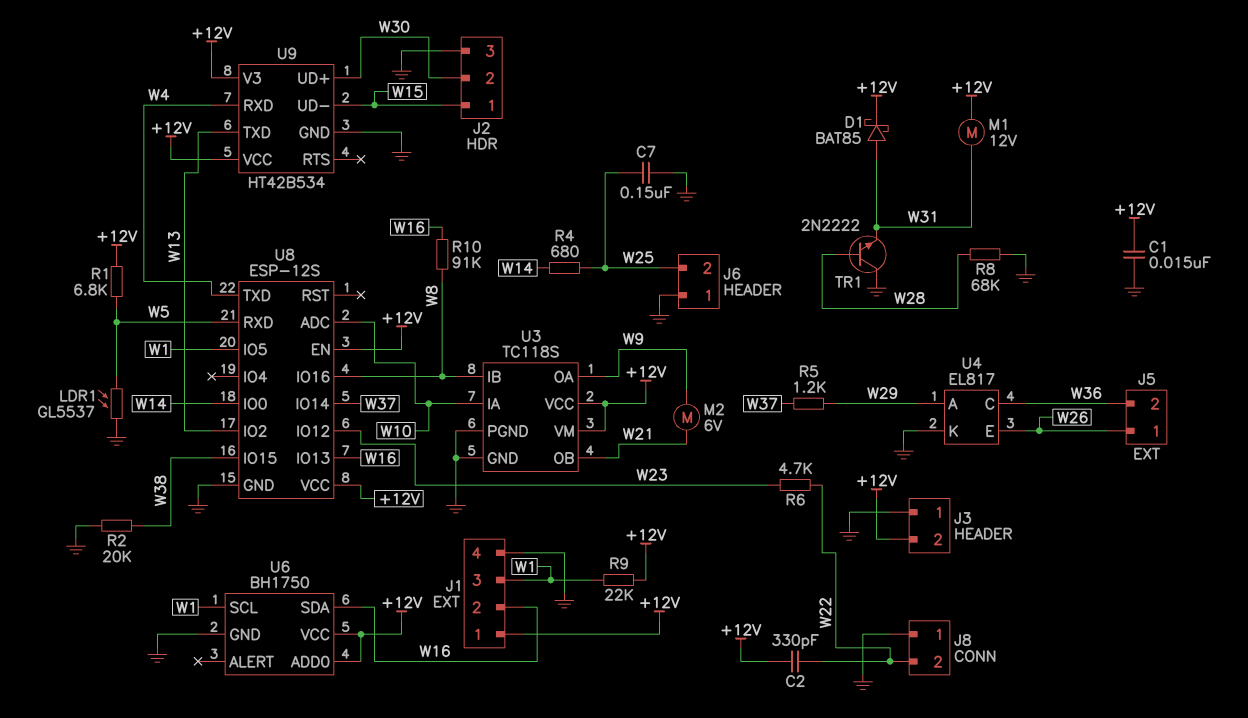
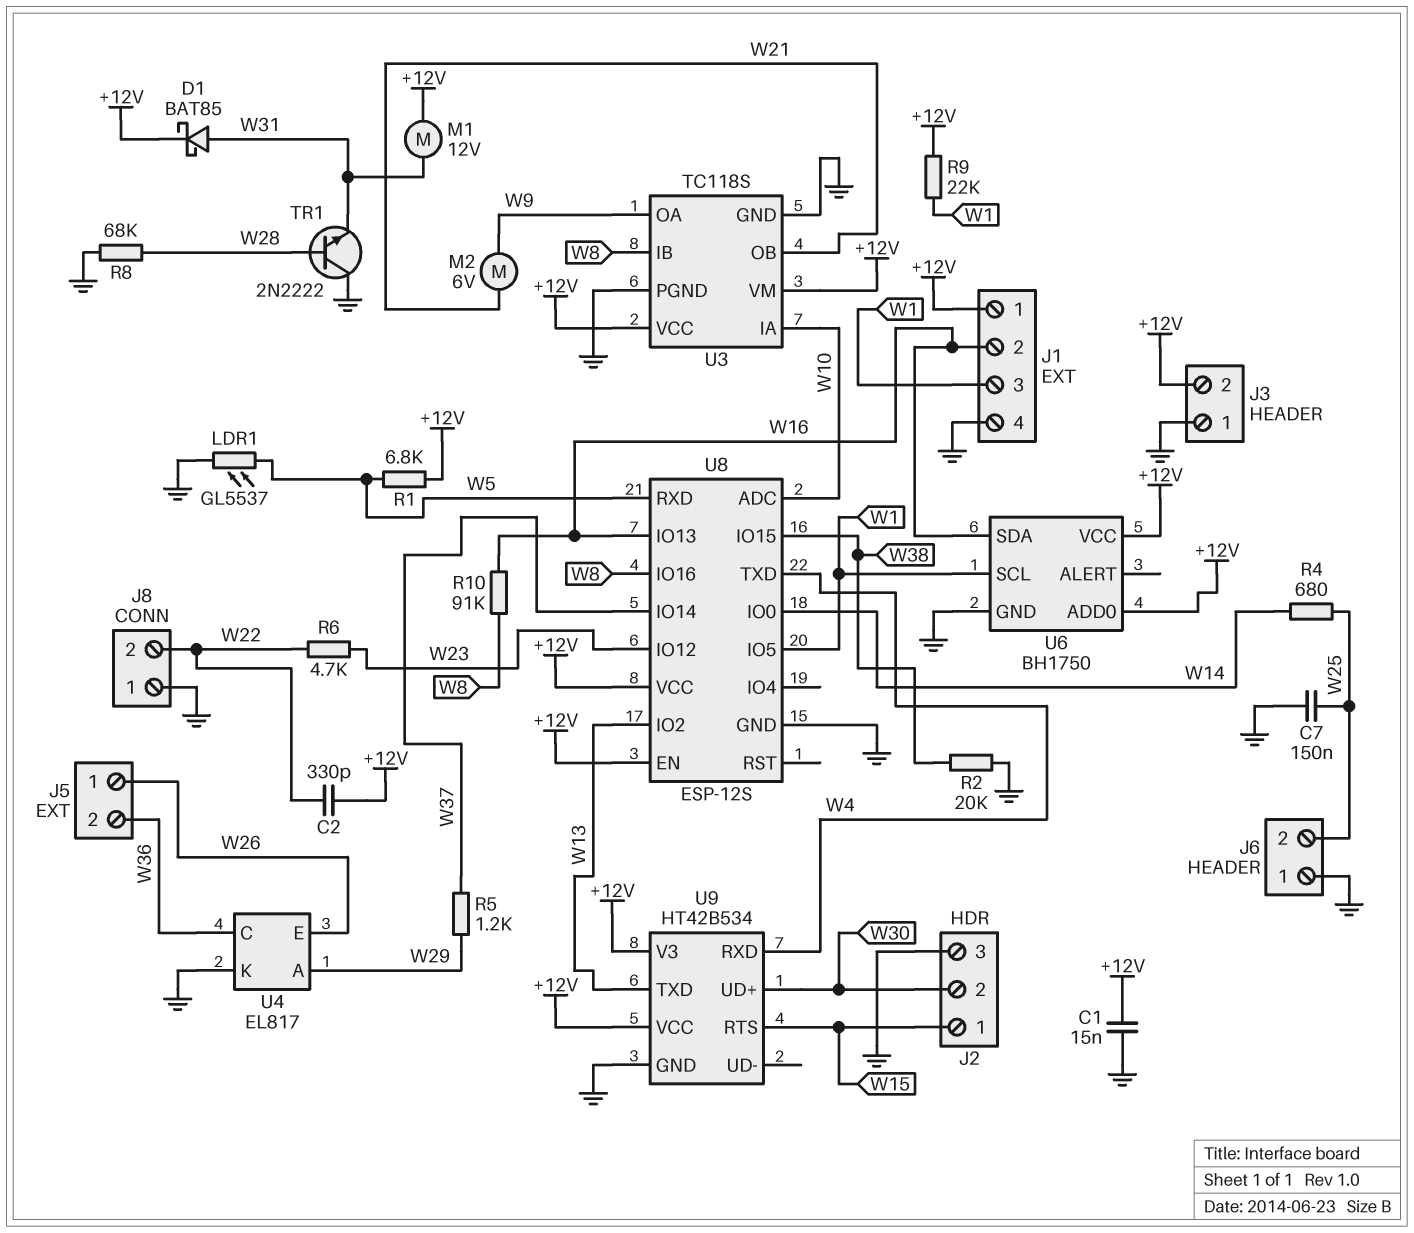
U9 pin RTS: none -> W15
U9 pin UD-: W15 -> none

